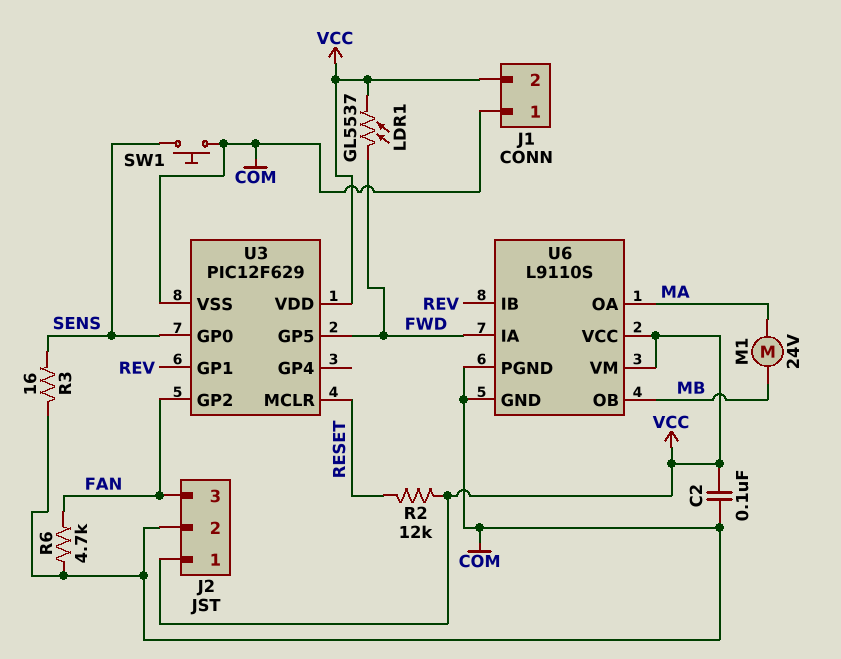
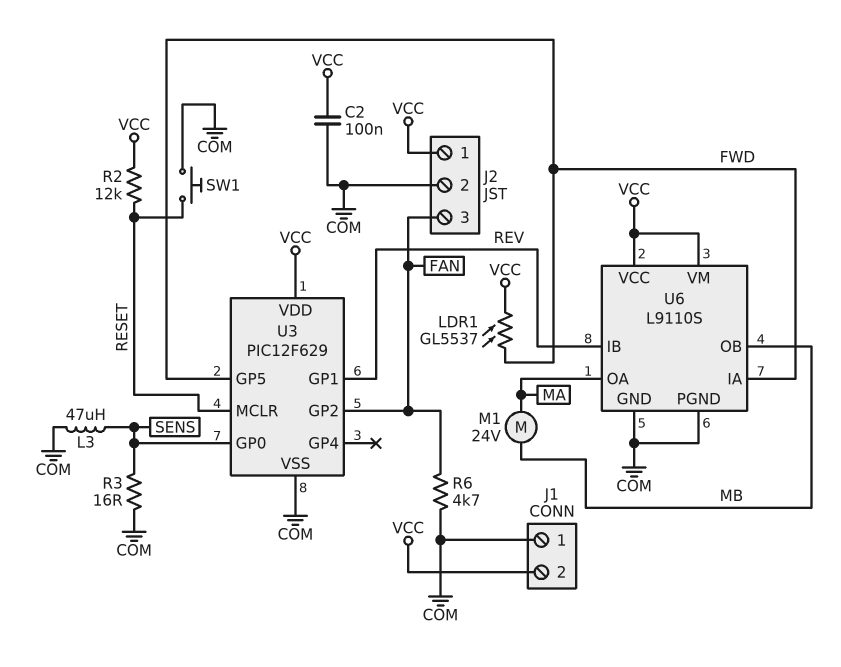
L3: none -> 47uH (COM, SENS)
SW1: button (COM, SENS) -> button (COM, RESET)

